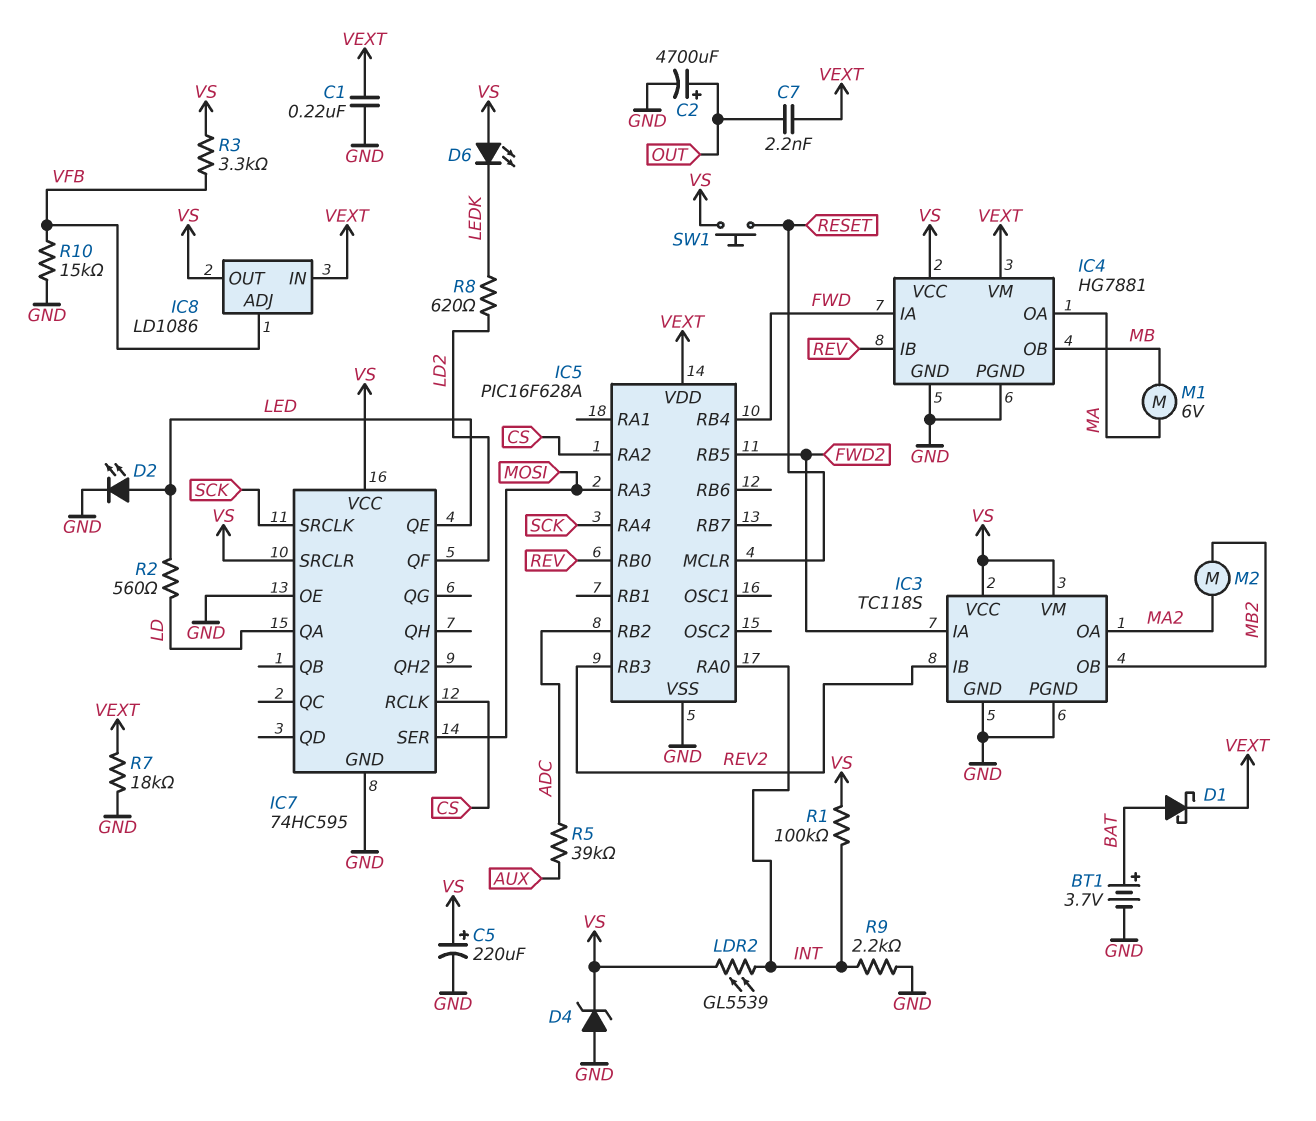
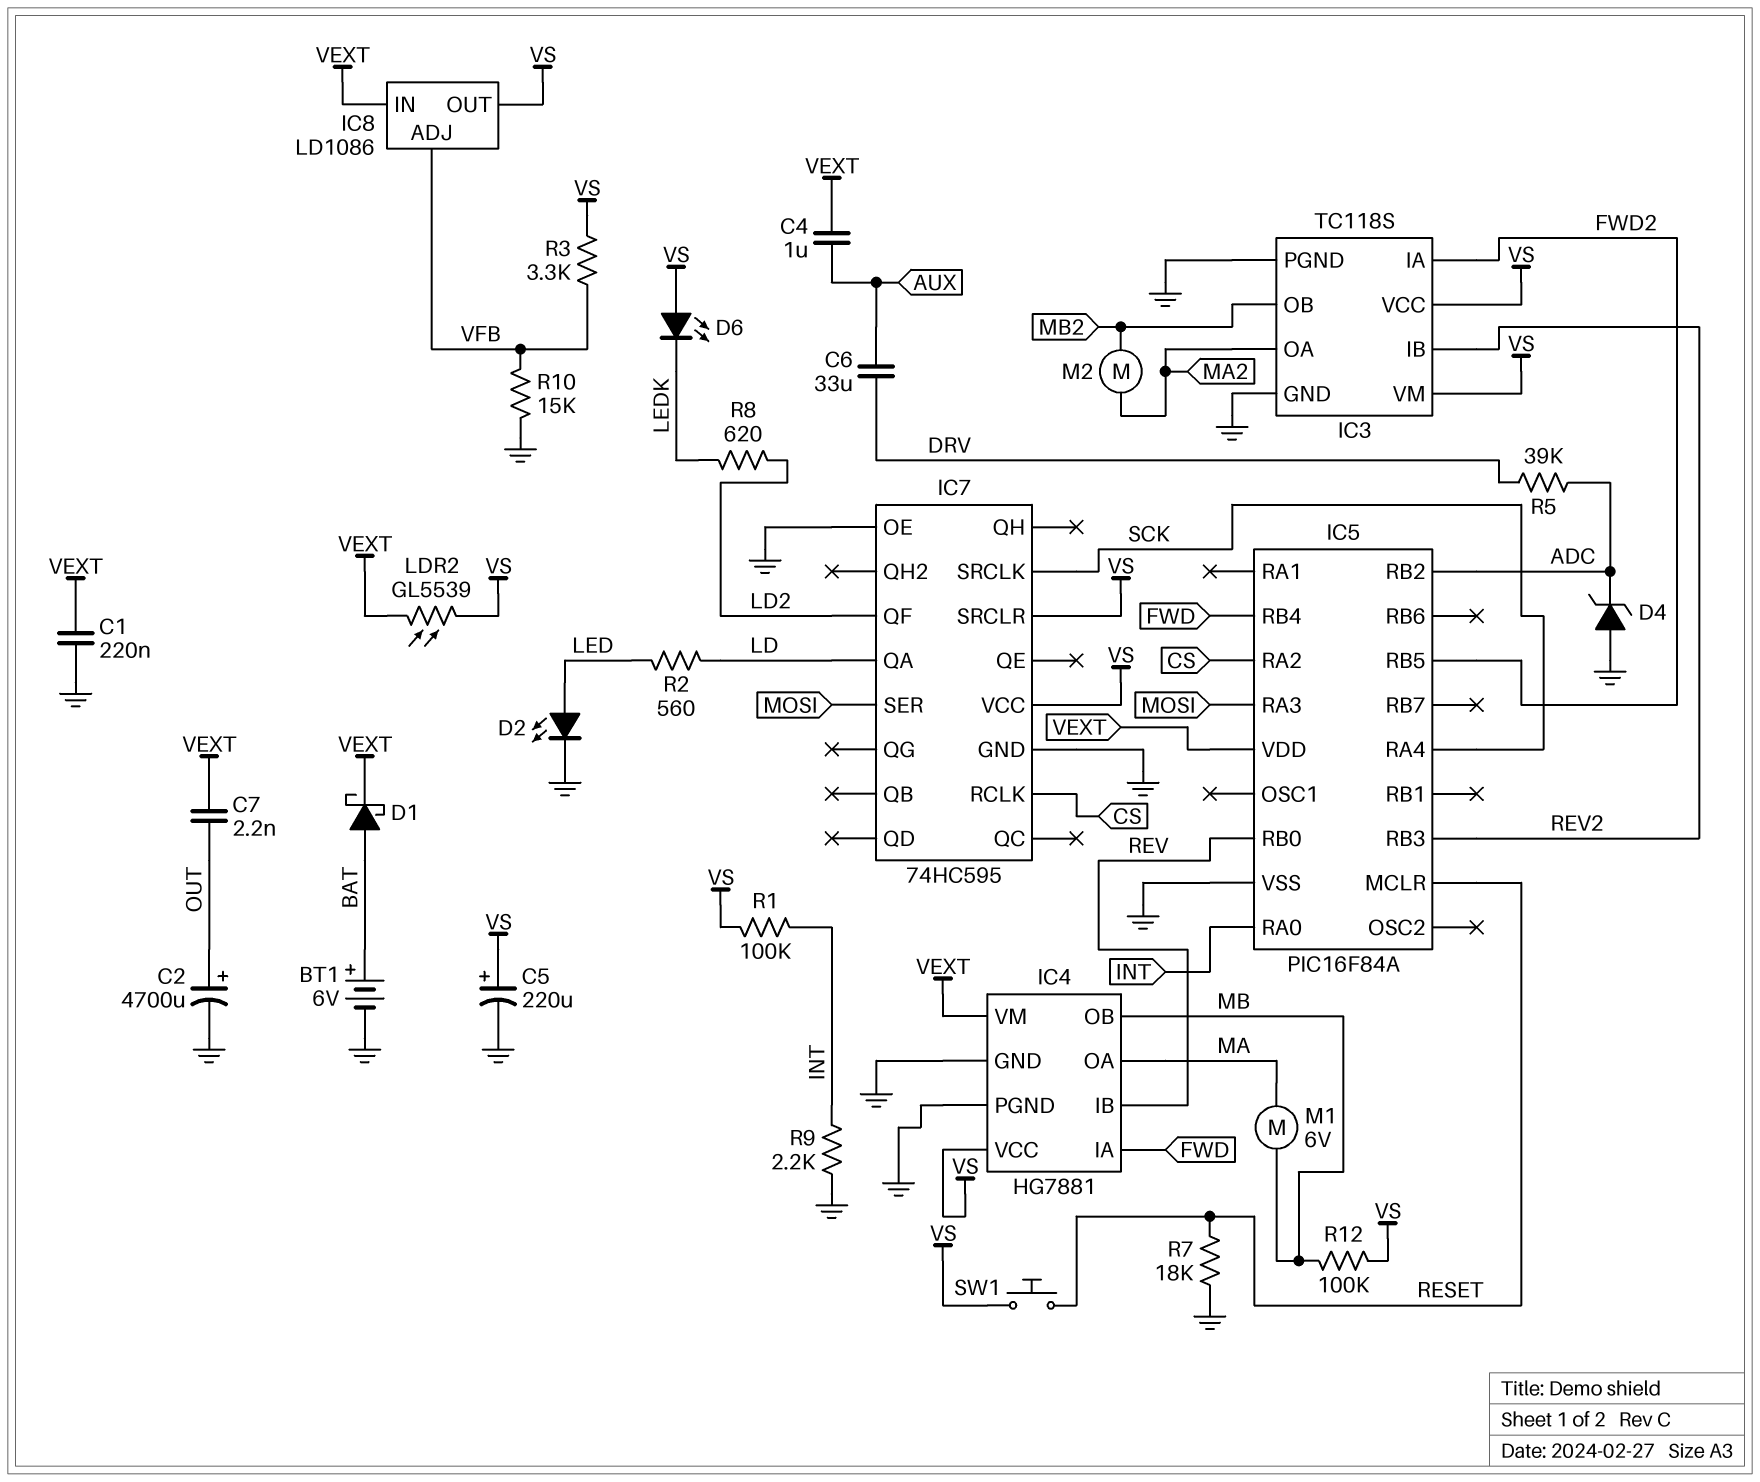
BT1: 3.7V (plus BAT, minus GND) -> 6V (plus BAT, minus GND)
C4: none -> 1uF (AUX, VEXT)
C6: none -> 33uF (AUX, DRV)
D4: zener (A GND, K VS) -> zener (A GND, K ADC)
IC5: PIC16F628A -> PIC16F84A
IC7 pin QE: LED -> none
LDR2: GL5539 (INT, VS) -> GL5539 (VEXT, VS)
R5: 39k (ADC, AUX) -> 39k (ADC, DRV)
R7: 18k (GND, VEXT) -> 18k (GND, RESET)
R12: none -> 100k (MB, VS)

